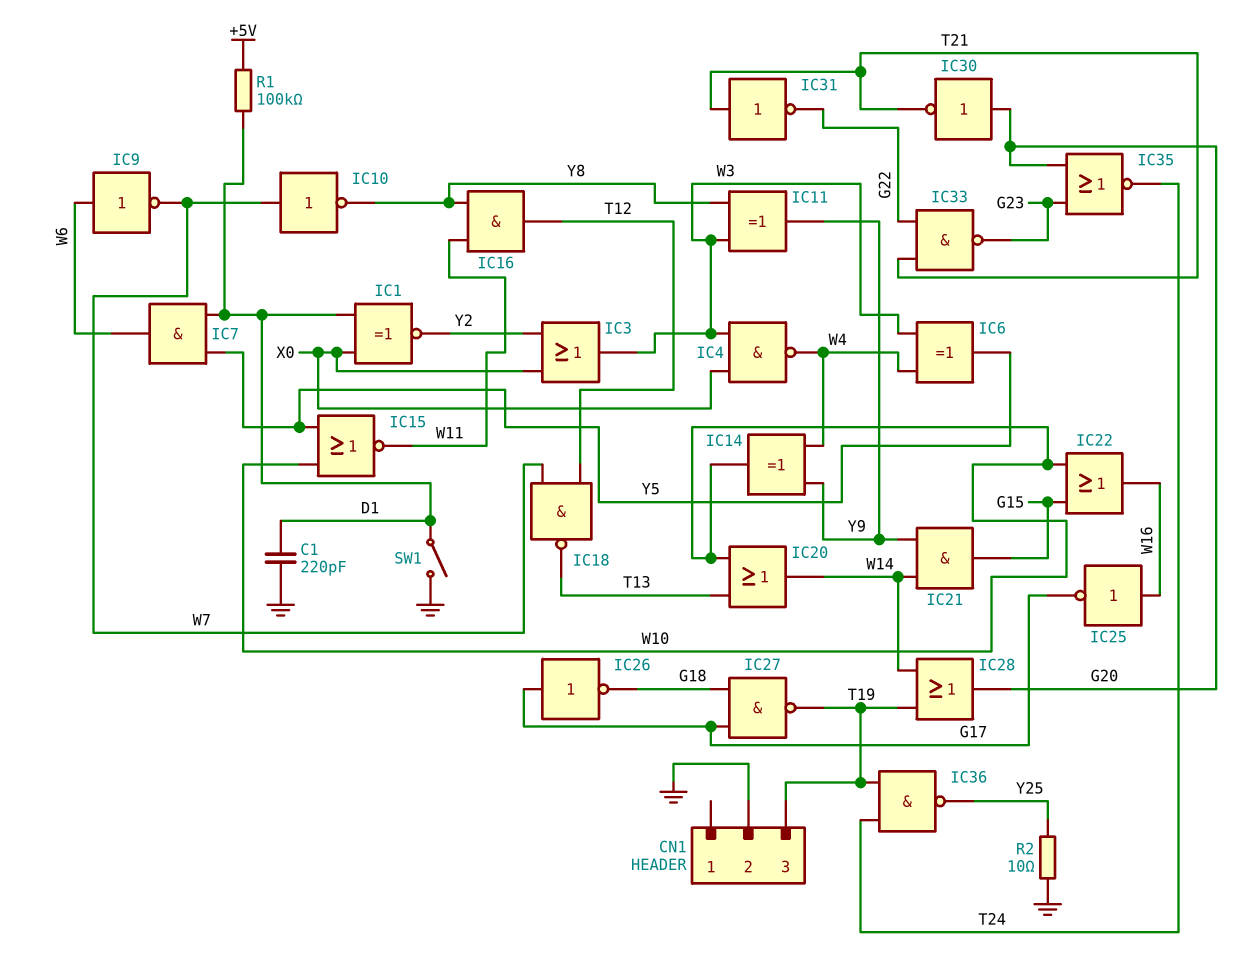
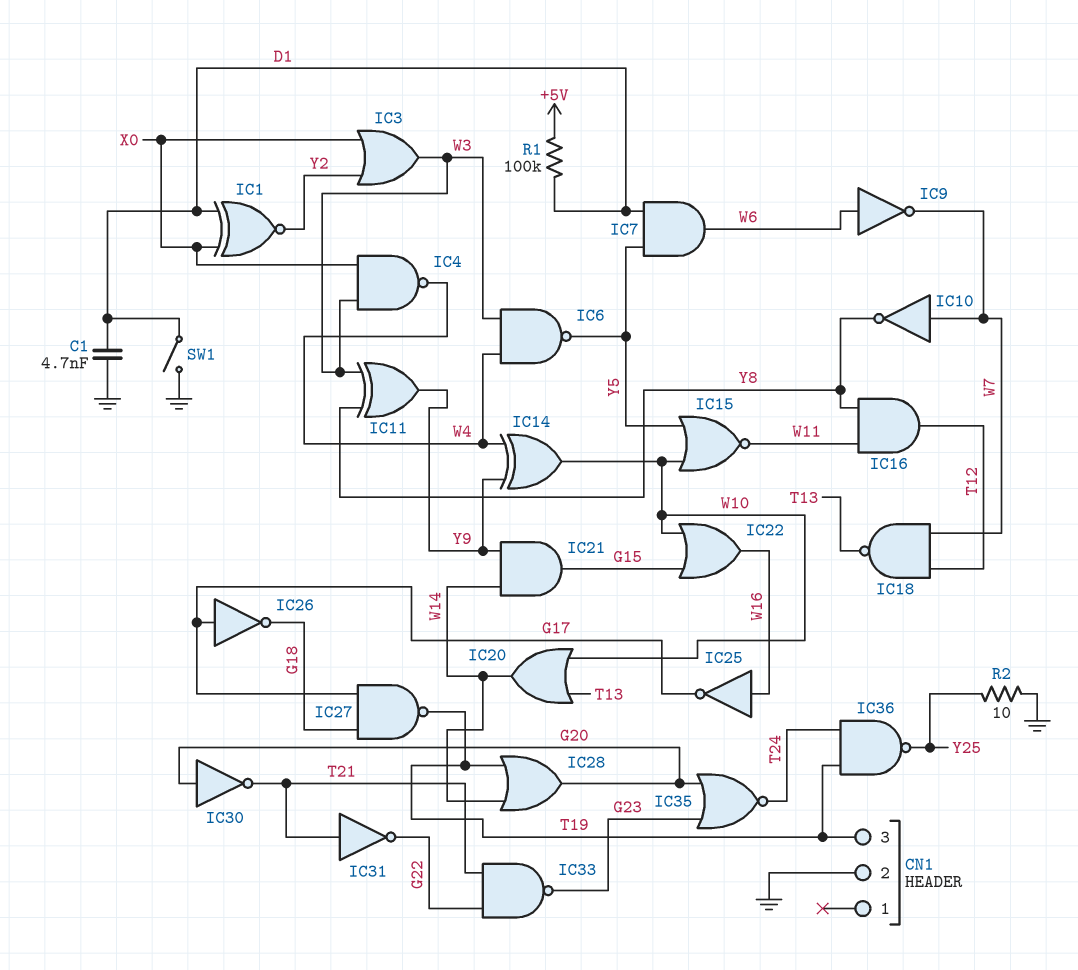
C1: 220pF (D1, GND) -> 4.7nF (D1, GND)
IC6: XOR (in W3, in W4, out Y5) -> NAND (in W3, in W4, out Y5)

